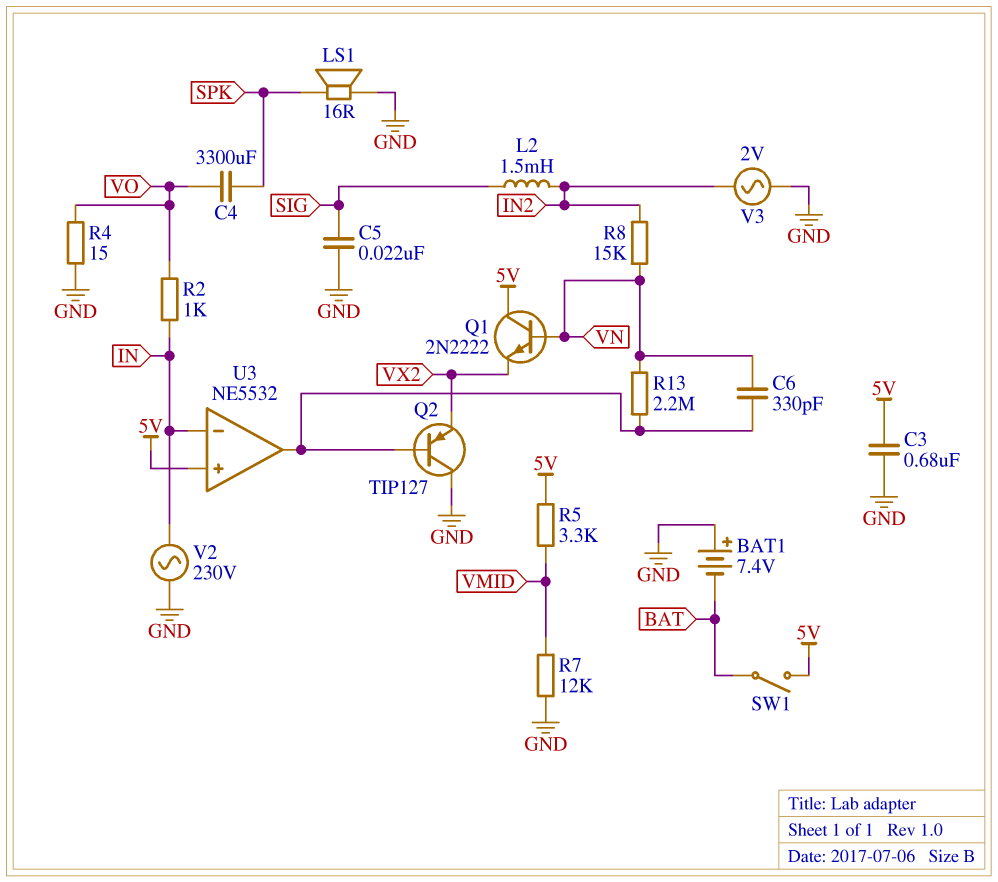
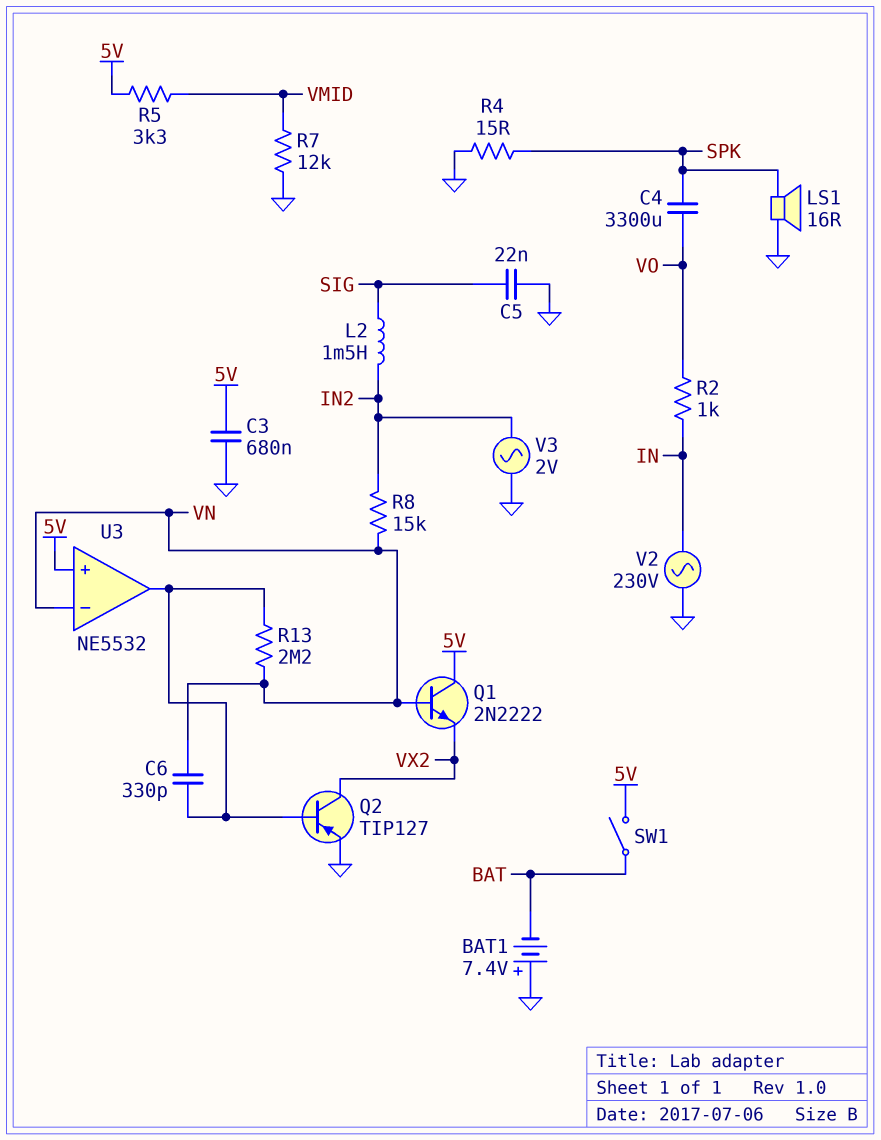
Q2: PNP TIP127 (B U3/out, C GND, E VX2) -> PNP TIP127 (B U3/out, C VX2, E GND)
R4: 15 (GND, VO) -> 15 (GND, SPK)
U3 pin in-: IN -> VN

